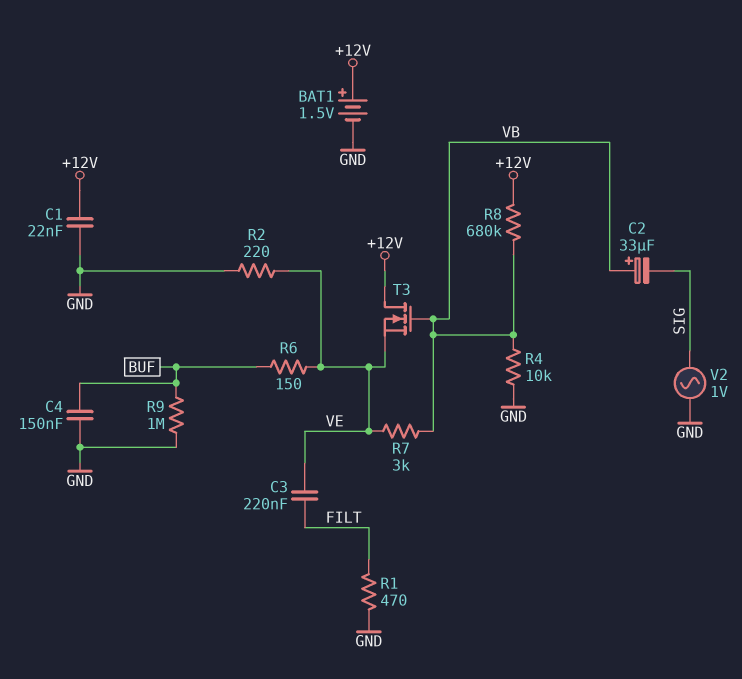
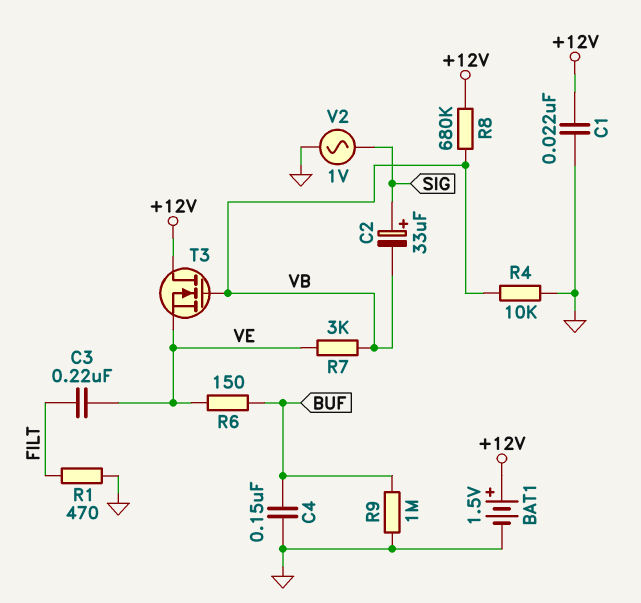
C2: 33uF (plus VB, minus SIG) -> 33uF (plus SIG, minus VB)
R2: 220 (GND, VE) -> none

